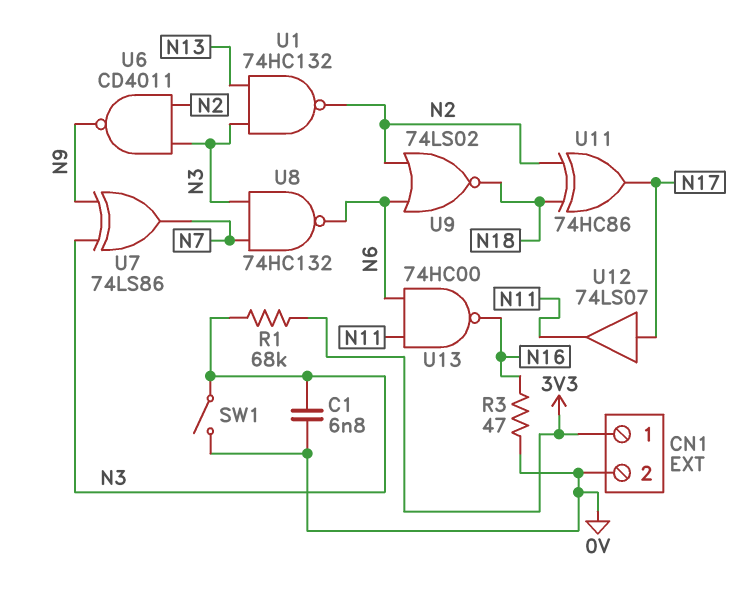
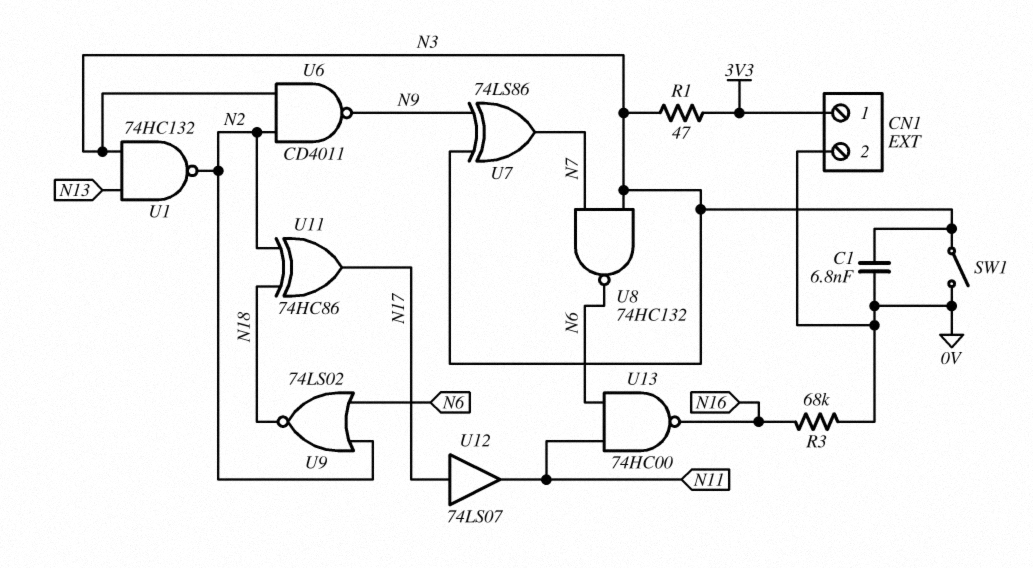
R1: 68k (3V3, N3) -> 47 (3V3, N3)
R3: 47 (0V, N16) -> 68k (0V, N16)

